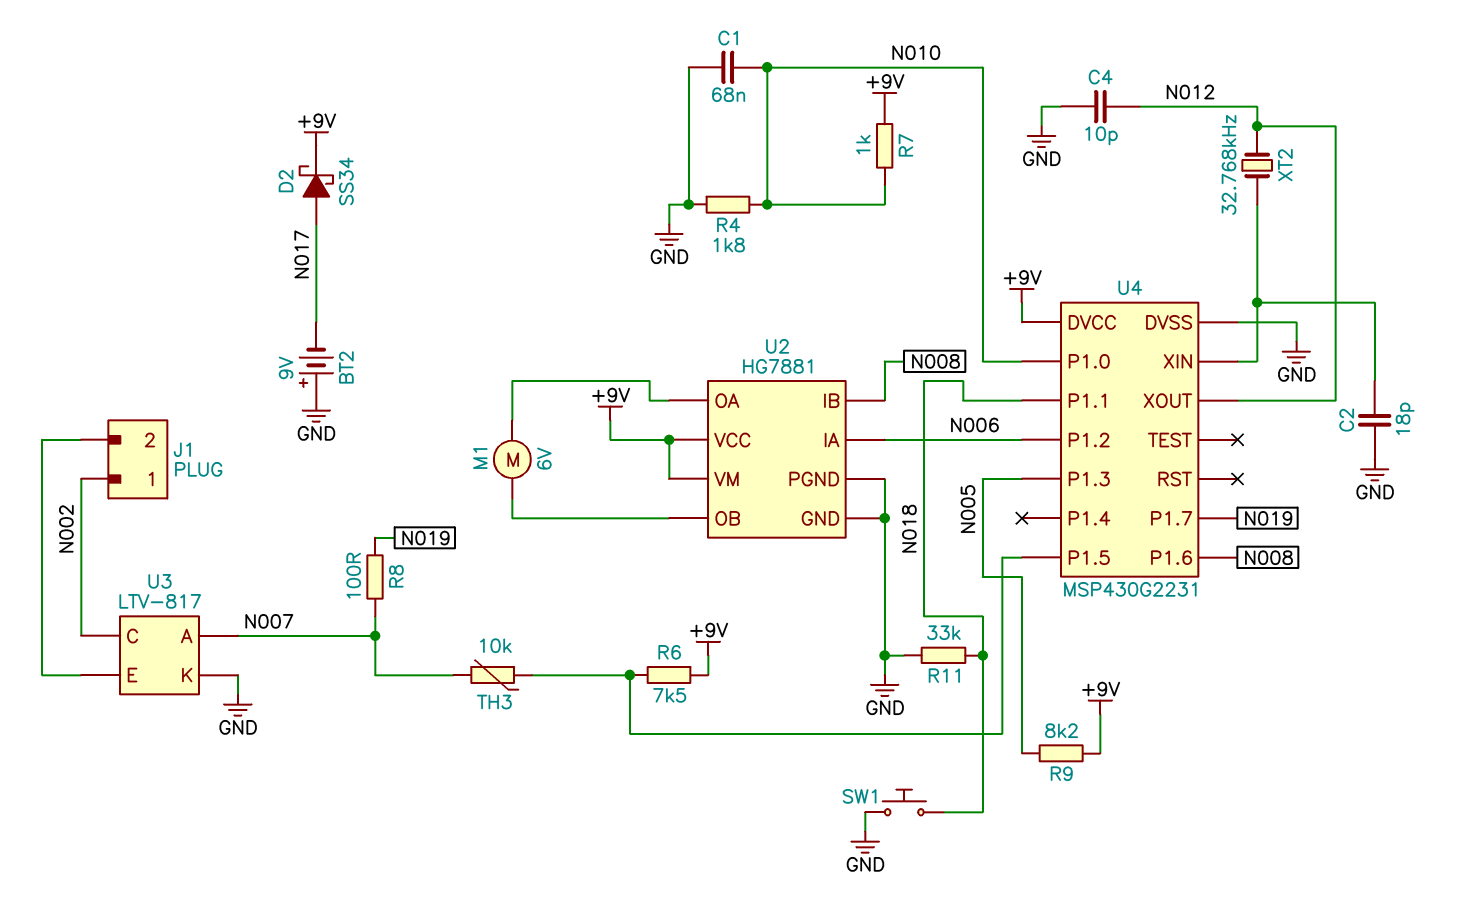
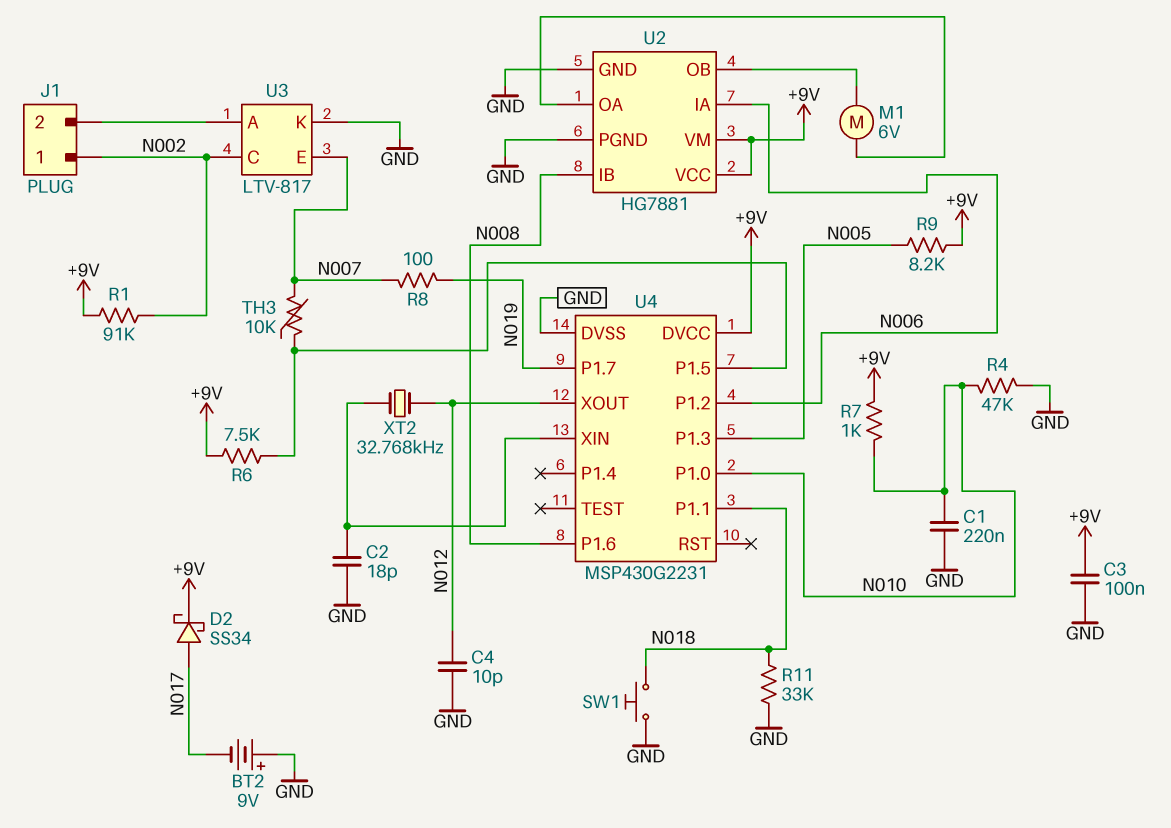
C1: 68nF (GND, N010) -> 220nF (GND, N010)
C3: none -> 100nF (+9V, GND)
R1: none -> 91k (+9V, N002)
R4: 1.8k (GND, N010) -> 47k (GND, N010)
U3 pin A: N007 -> J1/2
U3 pin E: J1/2 -> N007

